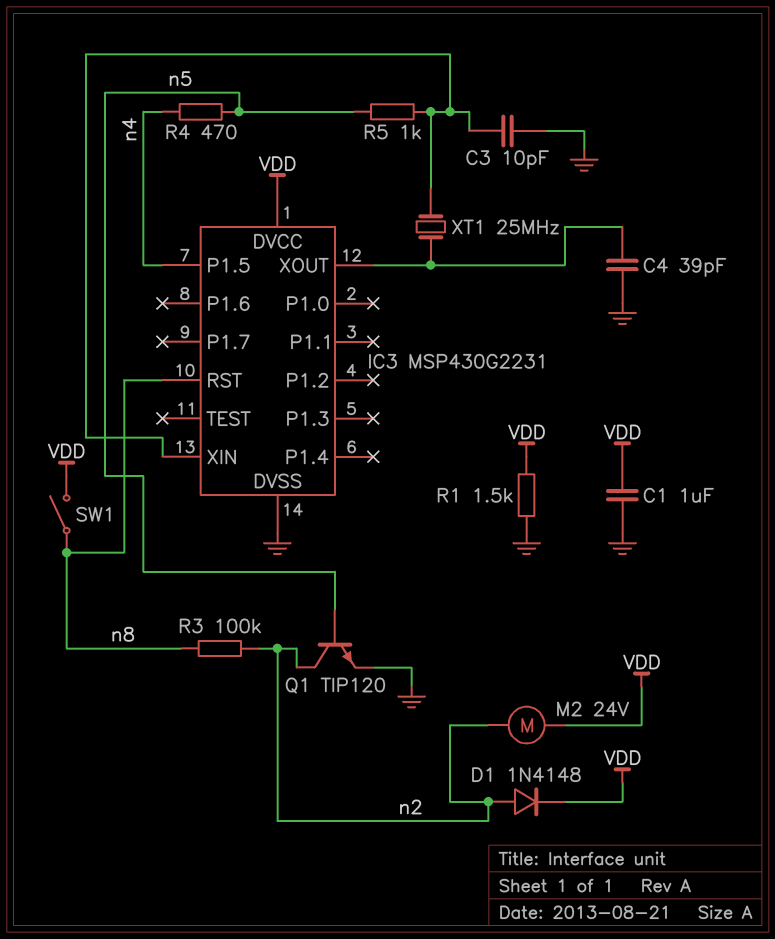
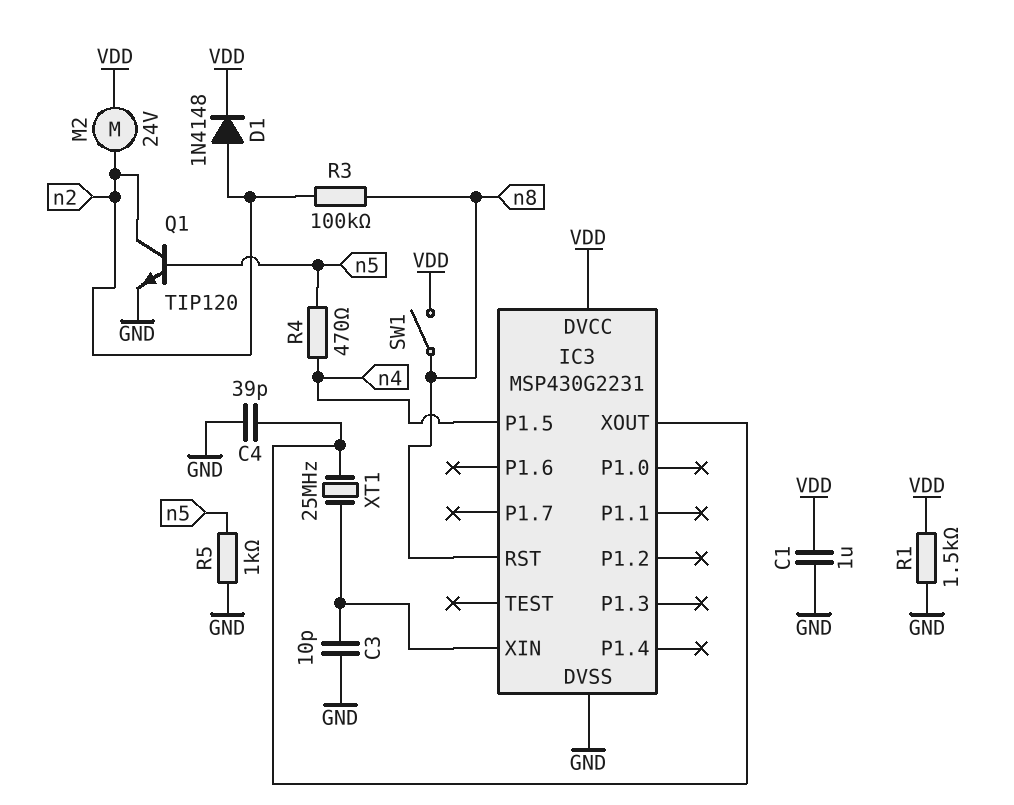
R5: 1k (IC3/XIN, n5) -> 1k (GND, n5)

